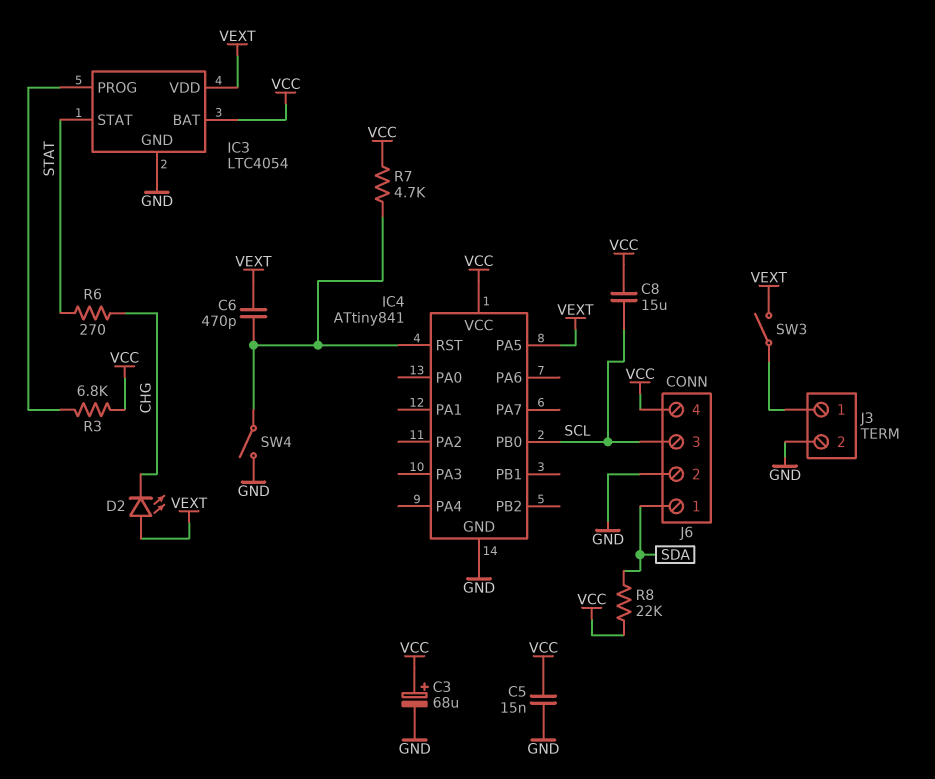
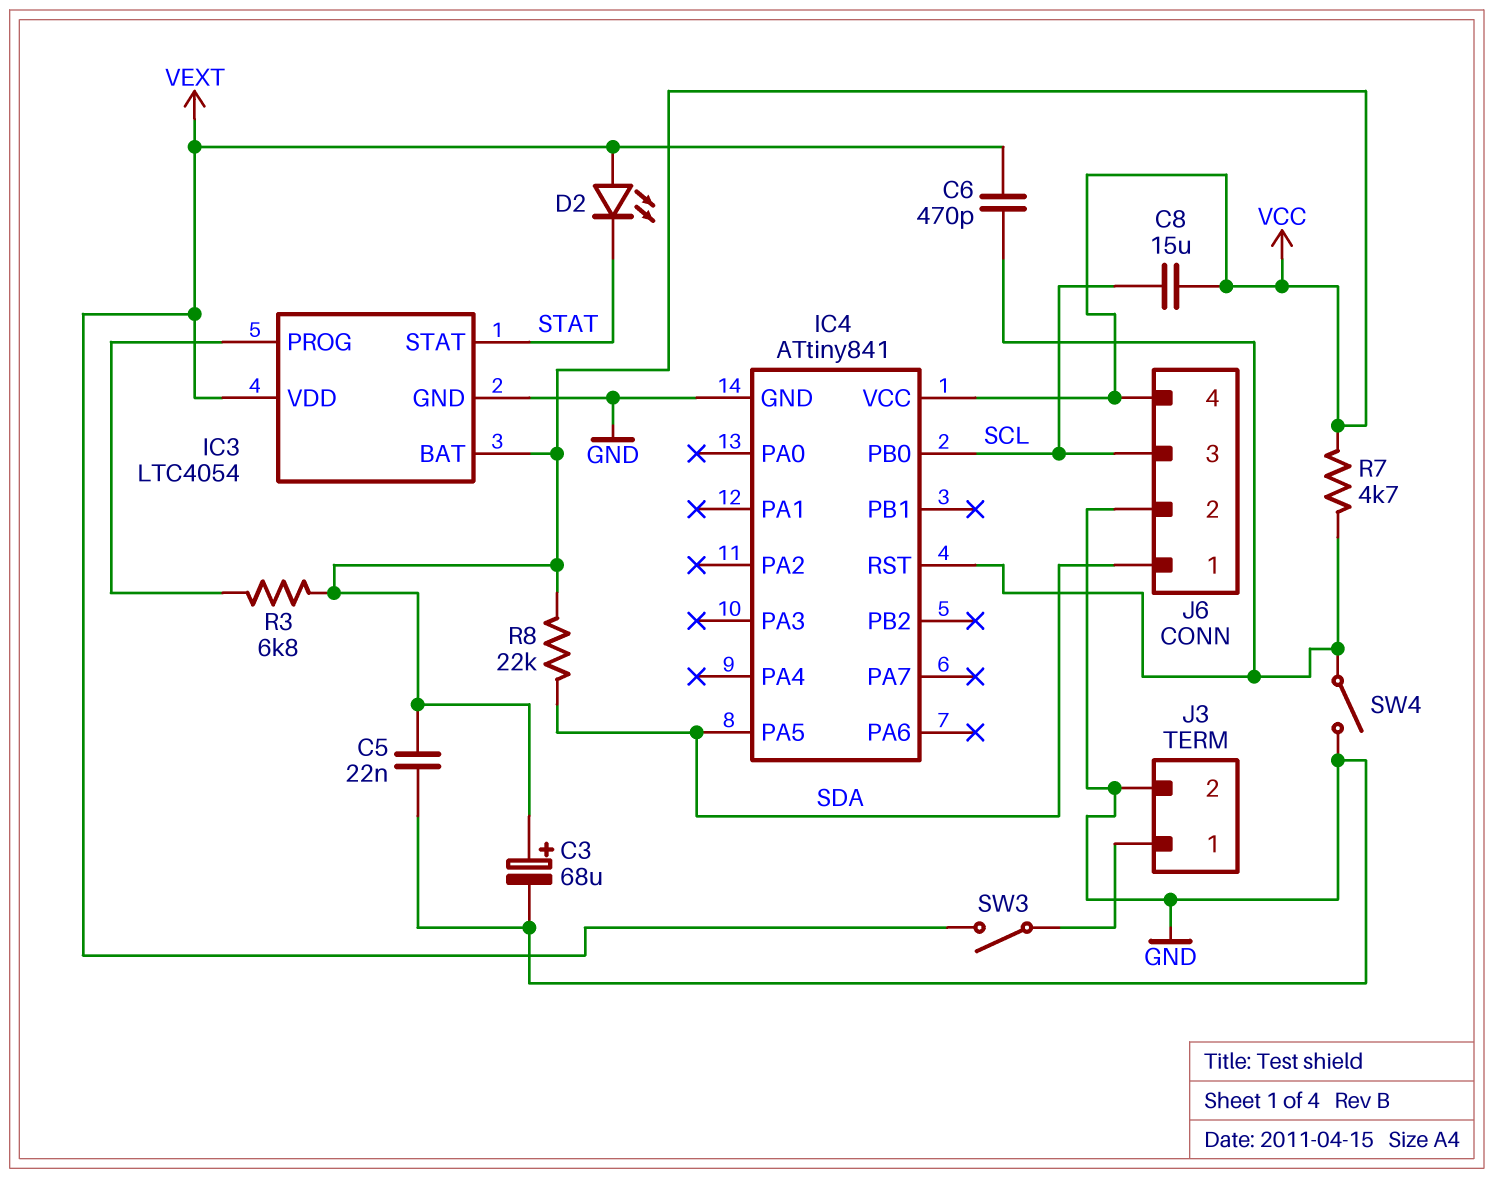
C5: 15nF (GND, VCC) -> 22nF (GND, VCC)
D2: LED (A VEXT, K CHG) -> LED (A VEXT, K STAT)
IC4 pin PA5: VEXT -> SDA
R6: 270 (CHG, STAT) -> none

